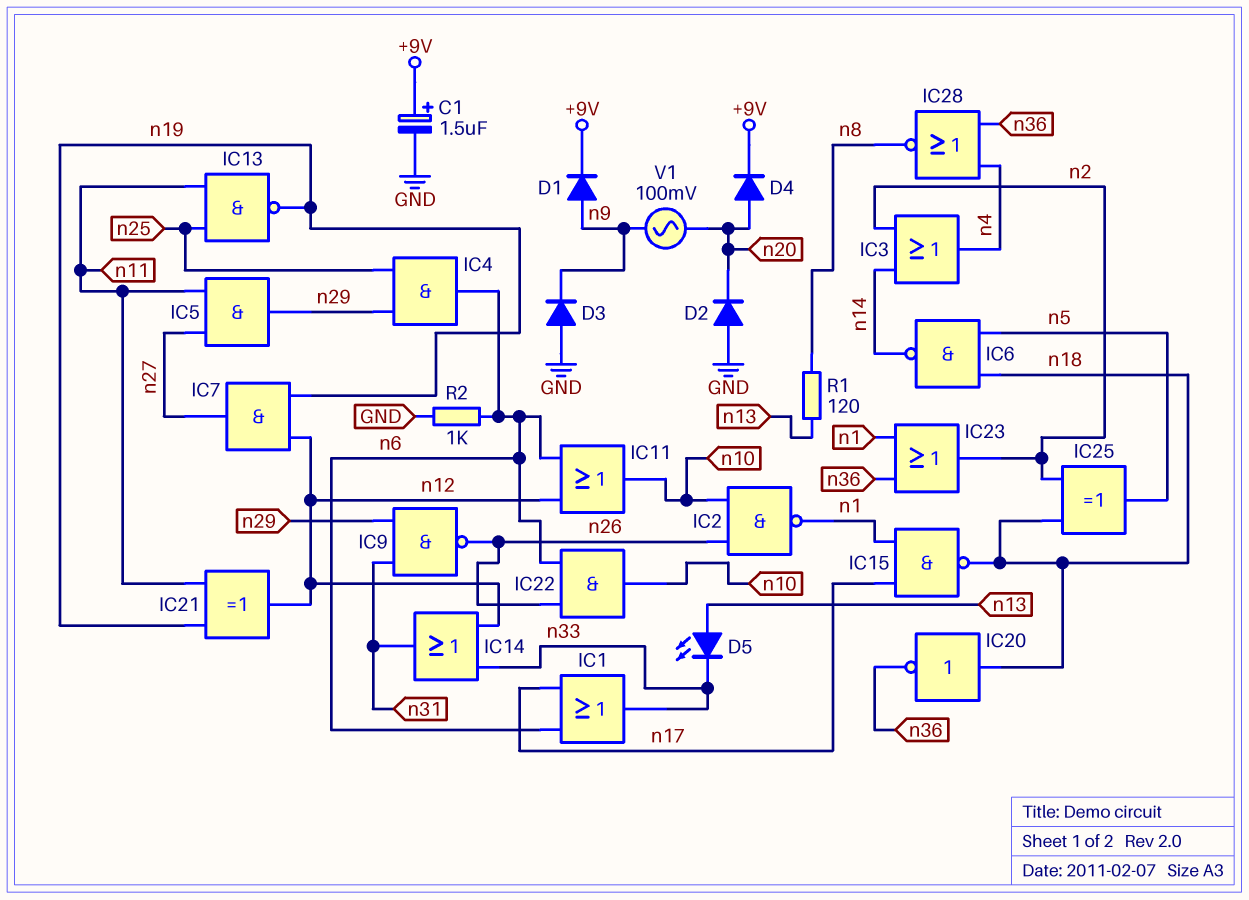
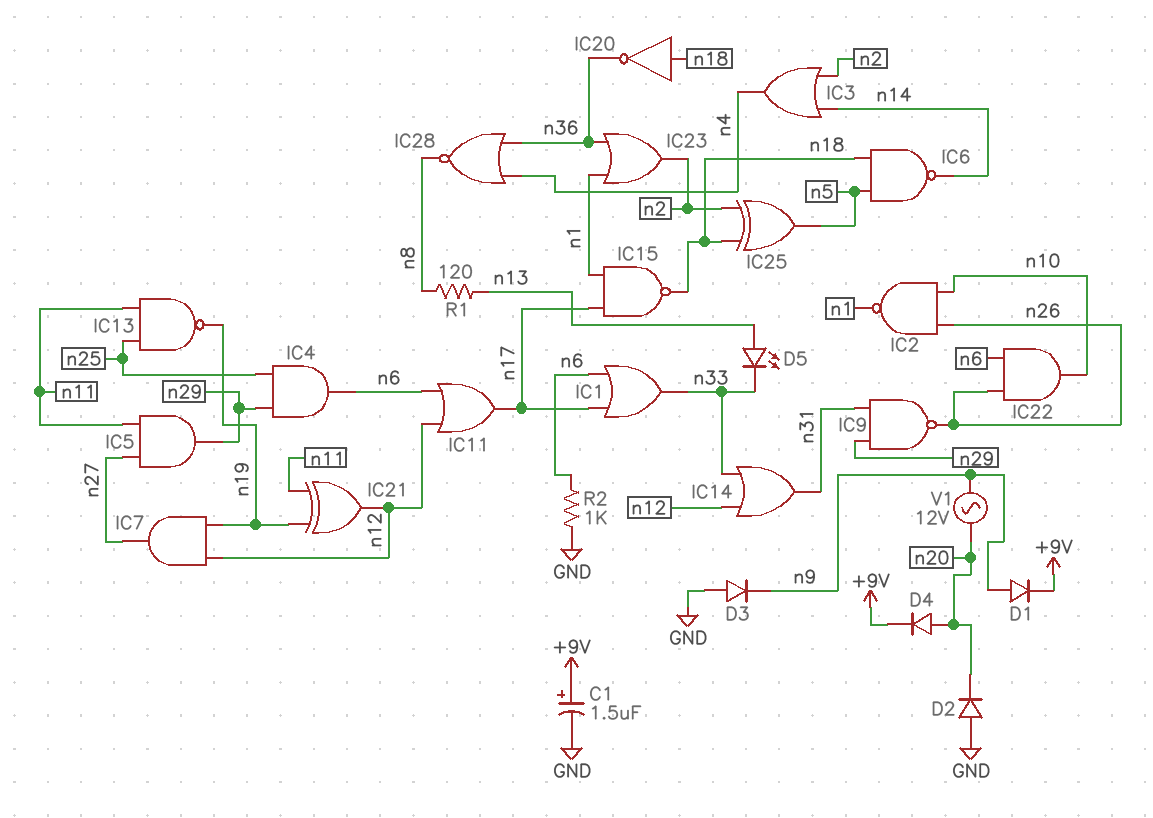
IC11: OR (in n6, in n12, out n10) -> OR (in n6, in n12, out n17)
V1: AC 100mV (n9, n20) -> AC 12V (n9, n20)

